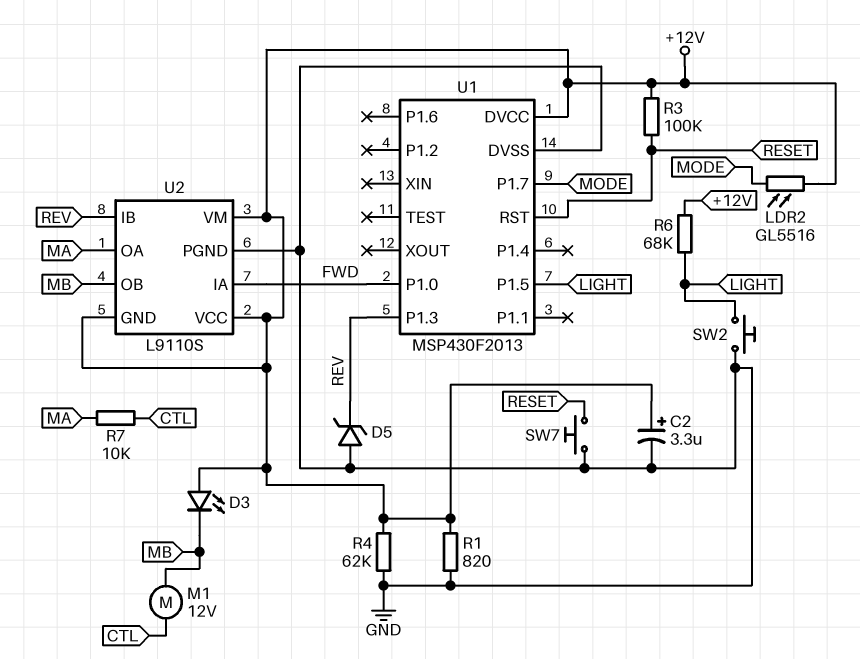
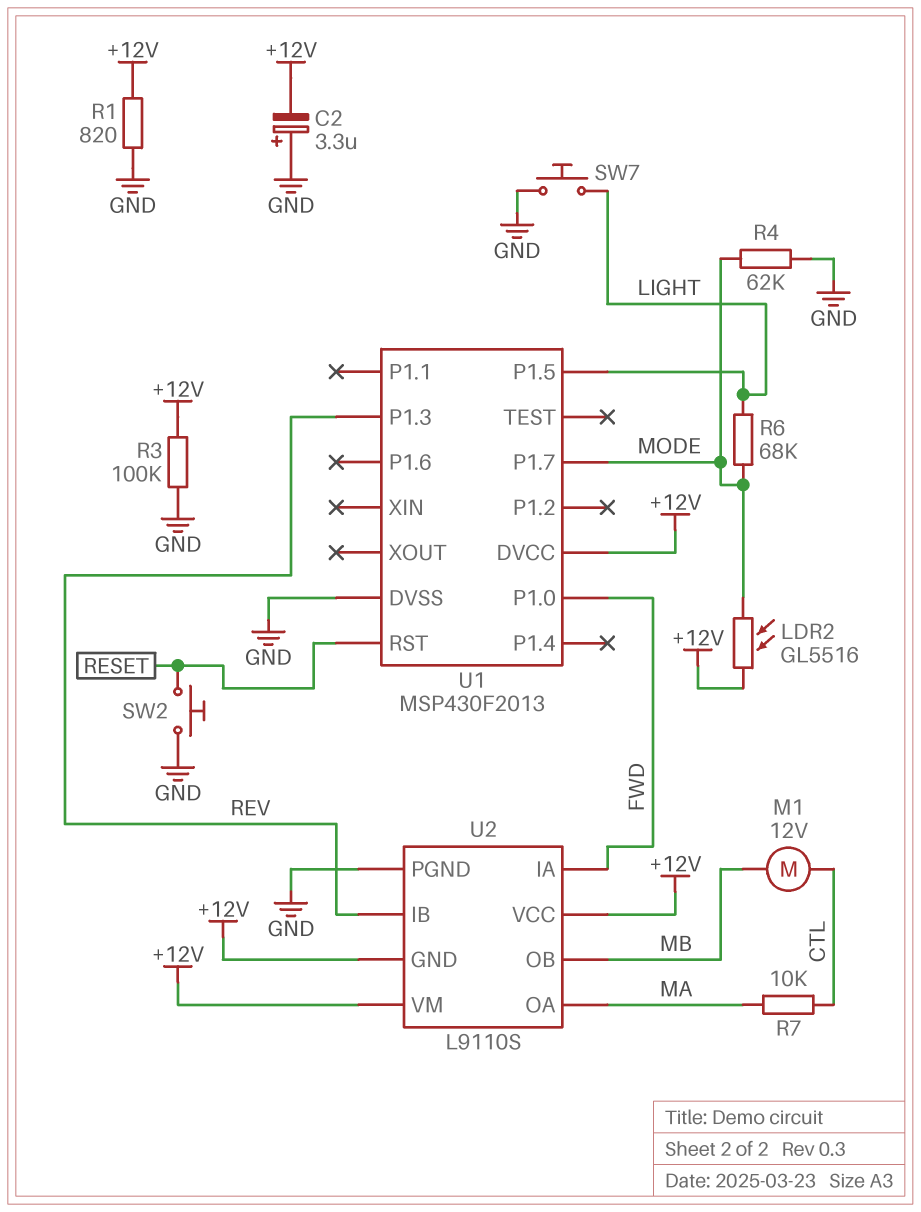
C2: 3.3uF (plus +12V, minus GND) -> 3.3uF (plus GND, minus +12V)
D3: LED (A +12V, K MB) -> none
D5: zener (A GND, K REV) -> none
R3: 100k (+12V, RESET) -> 100k (+12V, GND)
R4: 62k (+12V, GND) -> 62k (GND, MODE)
R6: 68k (+12V, LIGHT) -> 68k (LIGHT, MODE)
SW2: button (GND, LIGHT) -> button (GND, RESET)
SW7: button (GND, RESET) -> button (GND, LIGHT)

